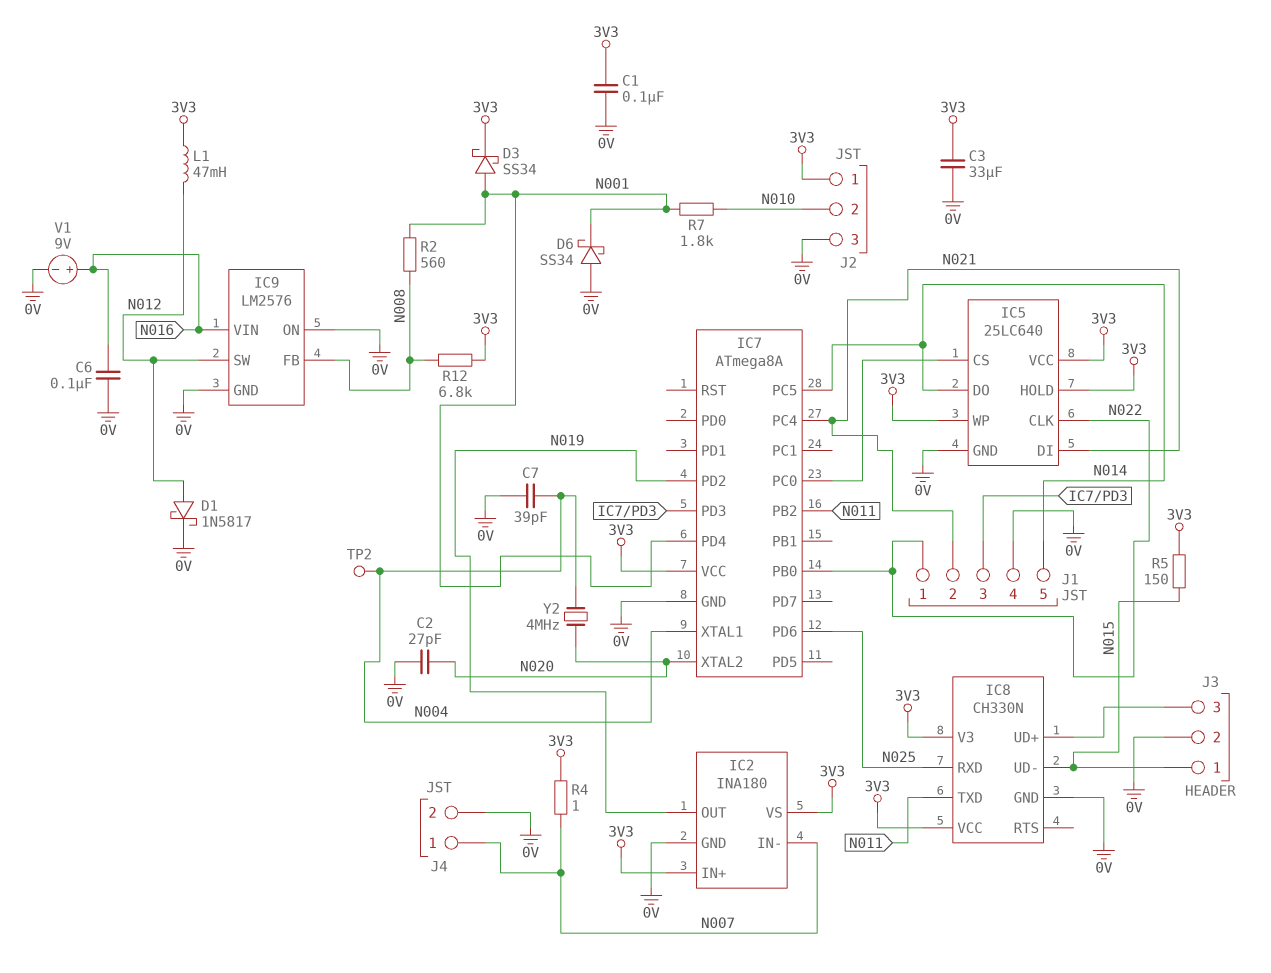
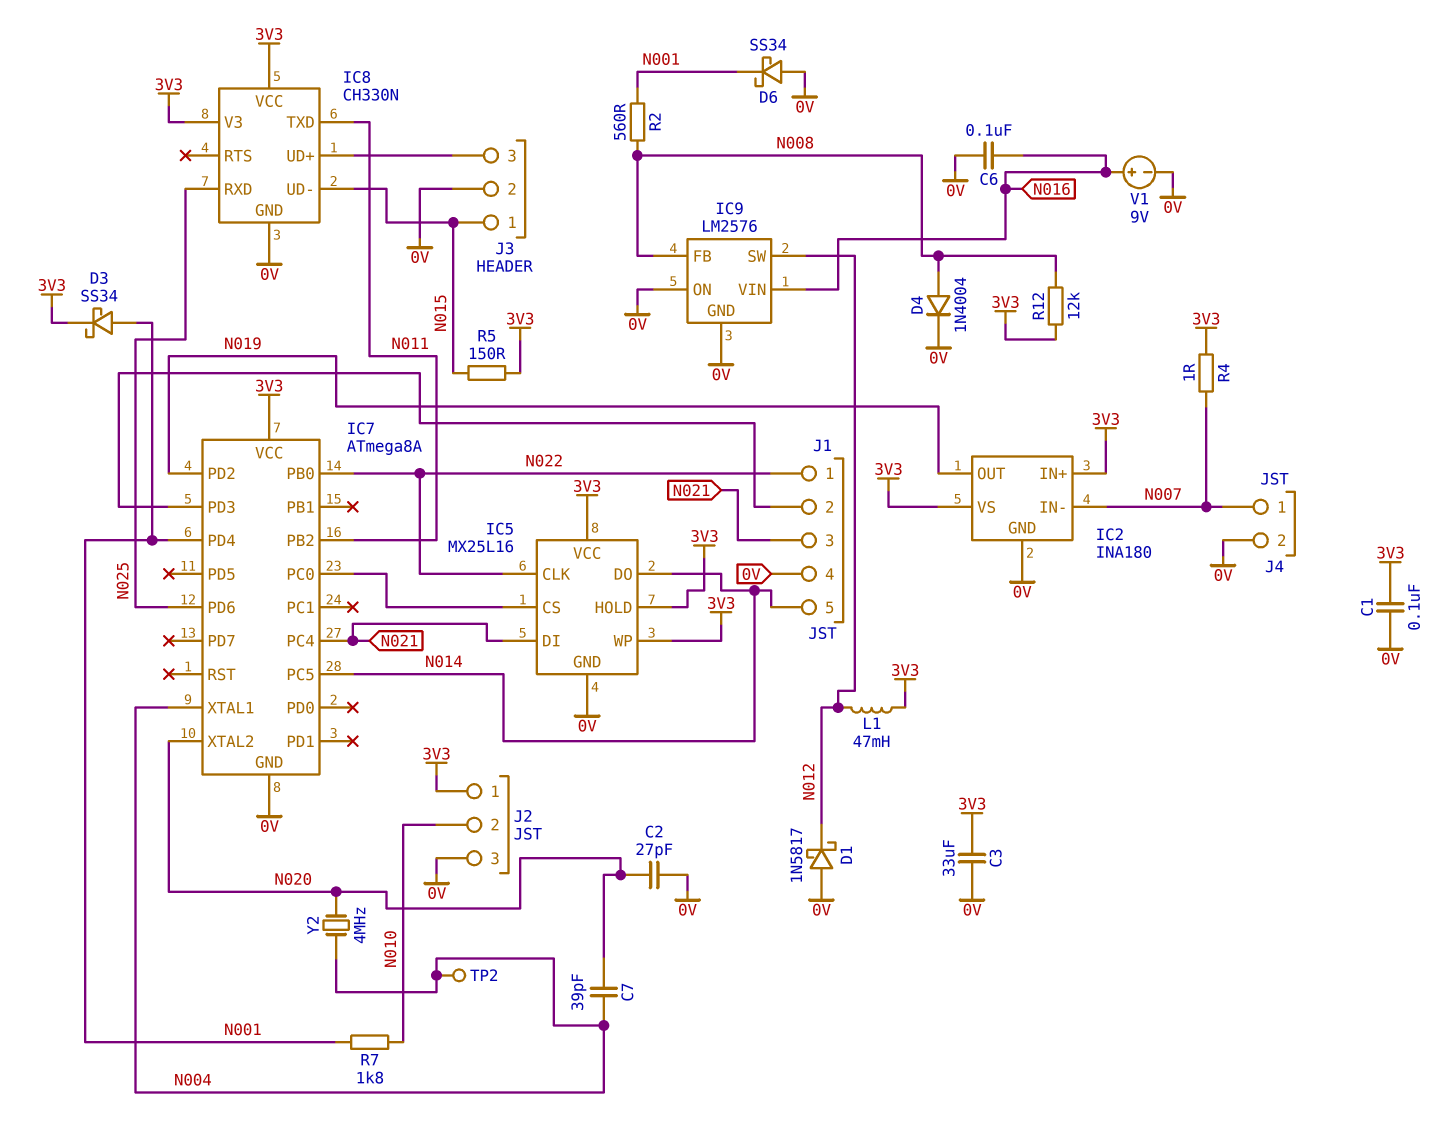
C7: 39pF (0V, N004) -> 39pF (N004, N020)
D1: schottky 1N5817 (A N012, K 0V) -> schottky 1N5817 (A 0V, K N012)
D4: none -> diode 1N4004 (A N008, K 0V)
IC5: 25LC640 -> MX25L16
J1 pin 2: N021 -> IC7/PD3
J1 pin 3: IC7/PD3 -> N021
R12: 6.8k (3V3, N008) -> 12k (3V3, N008)

